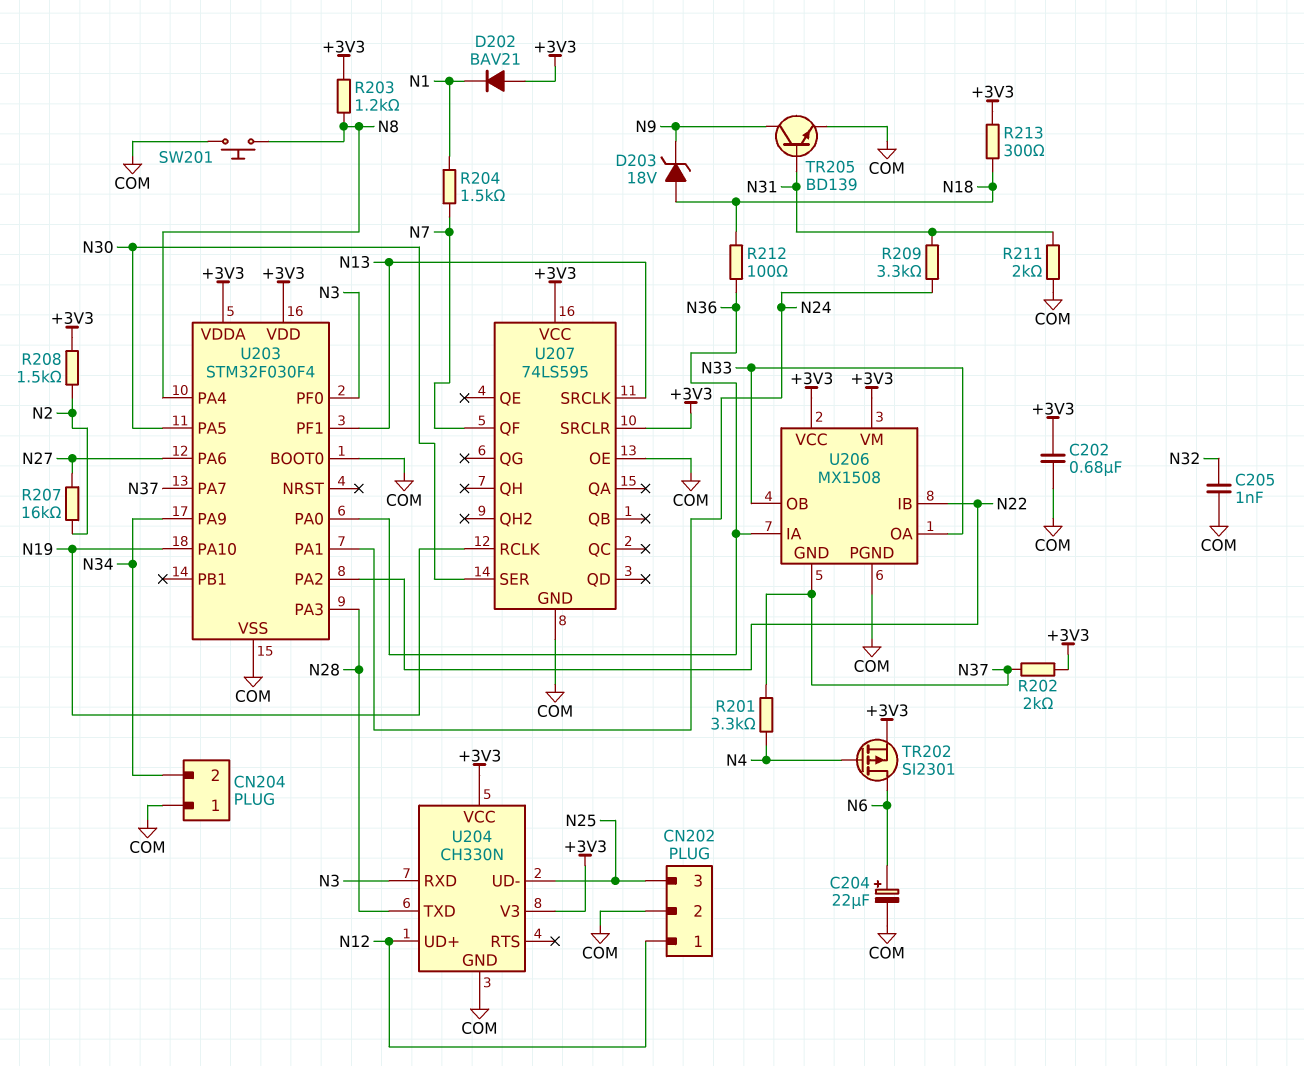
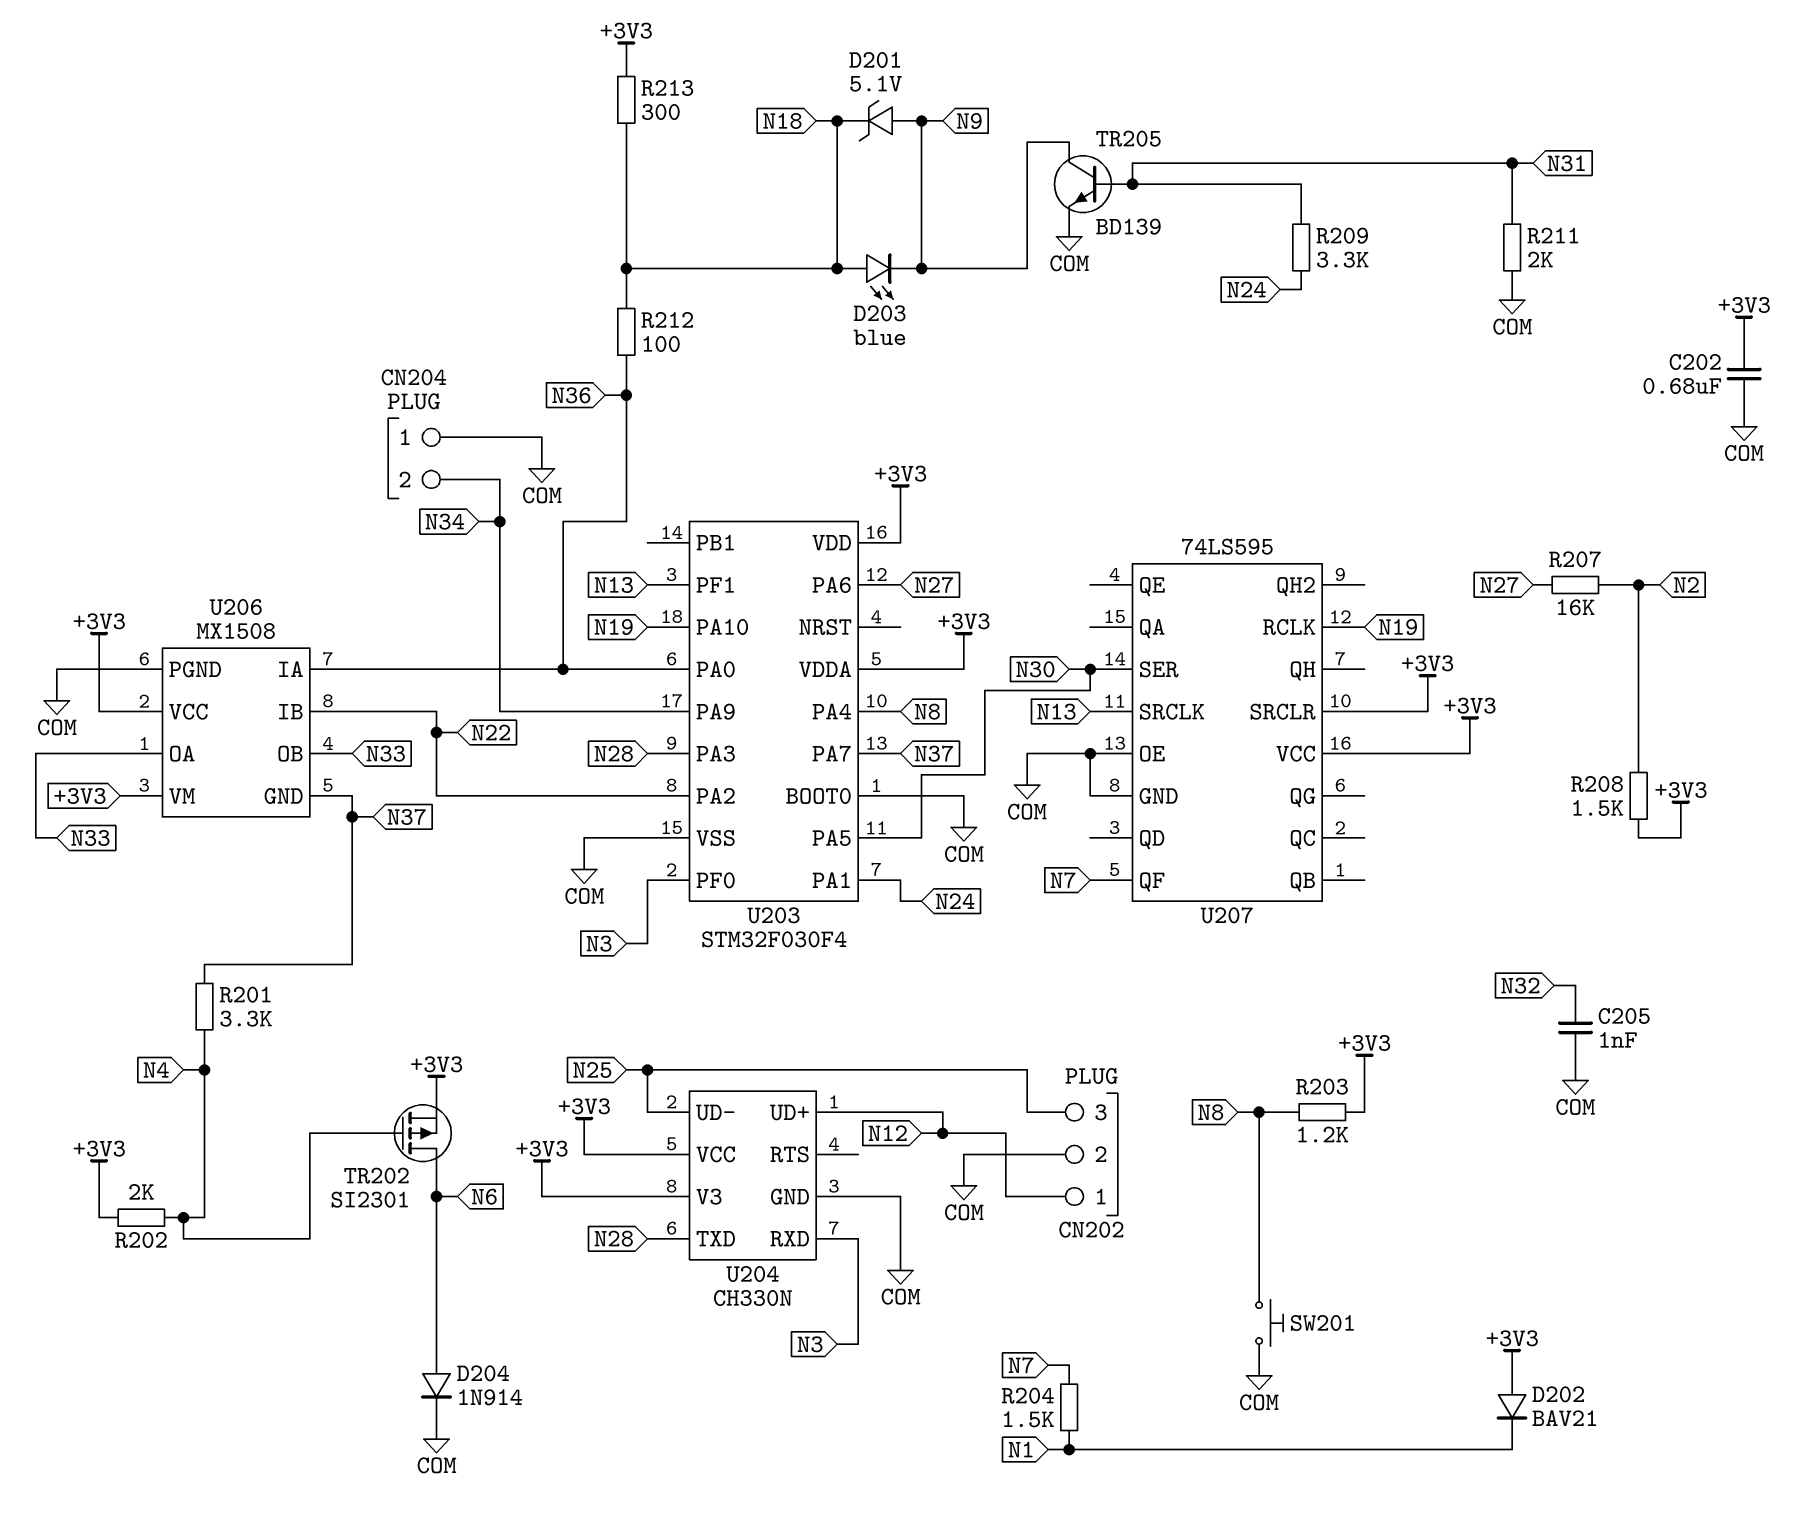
C204: 22uF (plus N6, minus COM) -> none
D201: none -> zener 5.1V (A N9, K N18)
D203: zener 18V (A N18, K N9) -> LED blue (A N18, K N9)
D204: none -> diode 1N914 (A N6, K COM)
R202: 2k (+3V3, N37) -> 2k (+3V3, N4)

